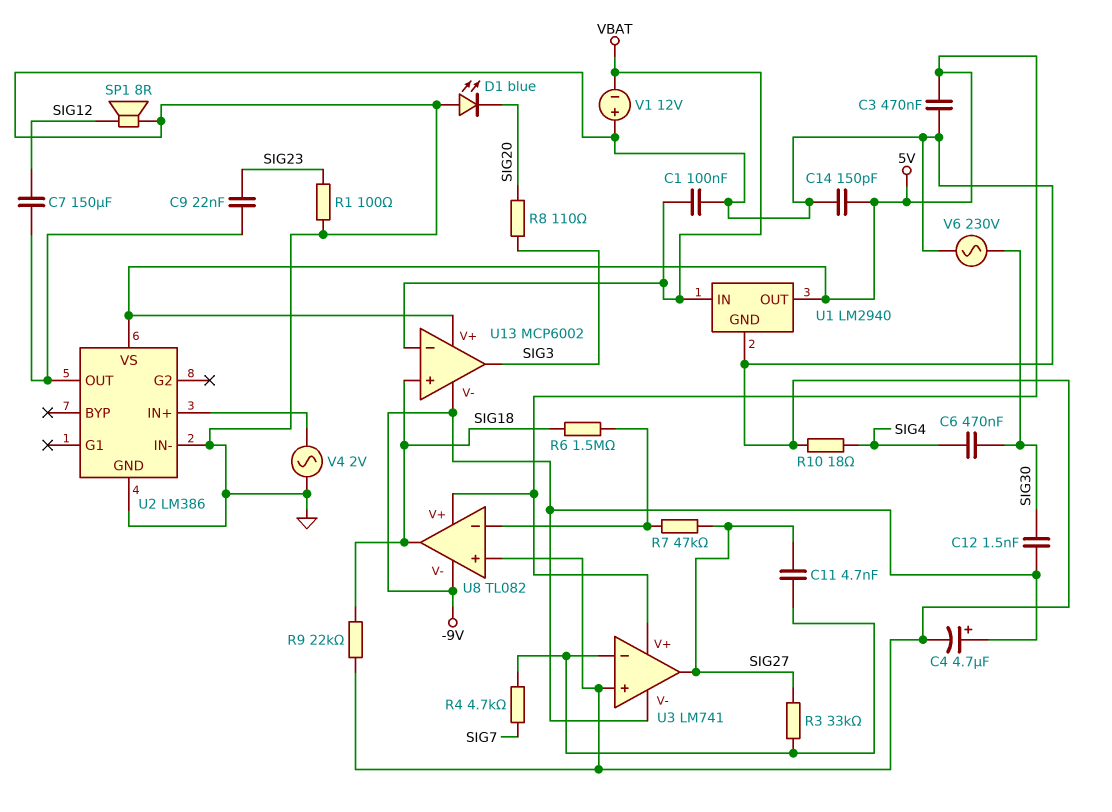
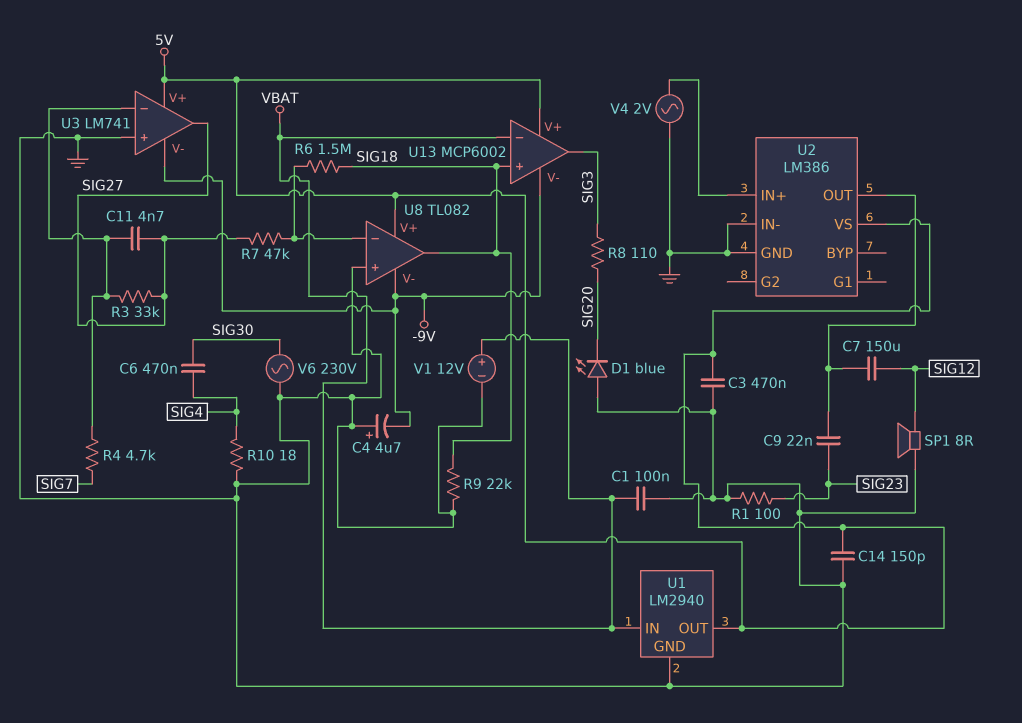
C4: 4.7uF (plus -9V, minus GND) -> 4.7uF (plus GND, minus -9V)
C12: 1.5nF (-9V, SIG30) -> none
V1: 12V (plus GND, minus VBAT) -> 12V (plus VBAT, minus GND)

